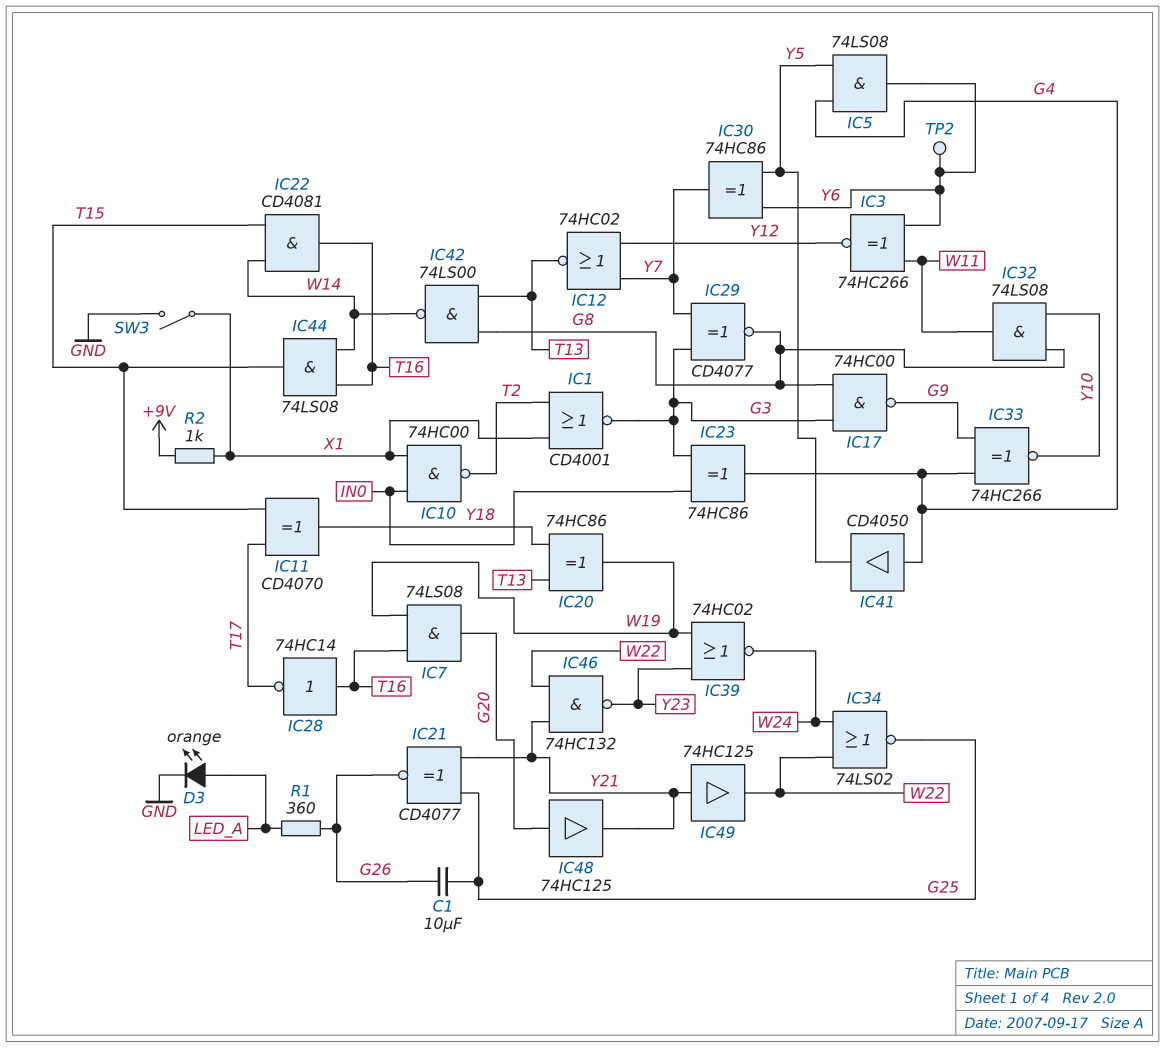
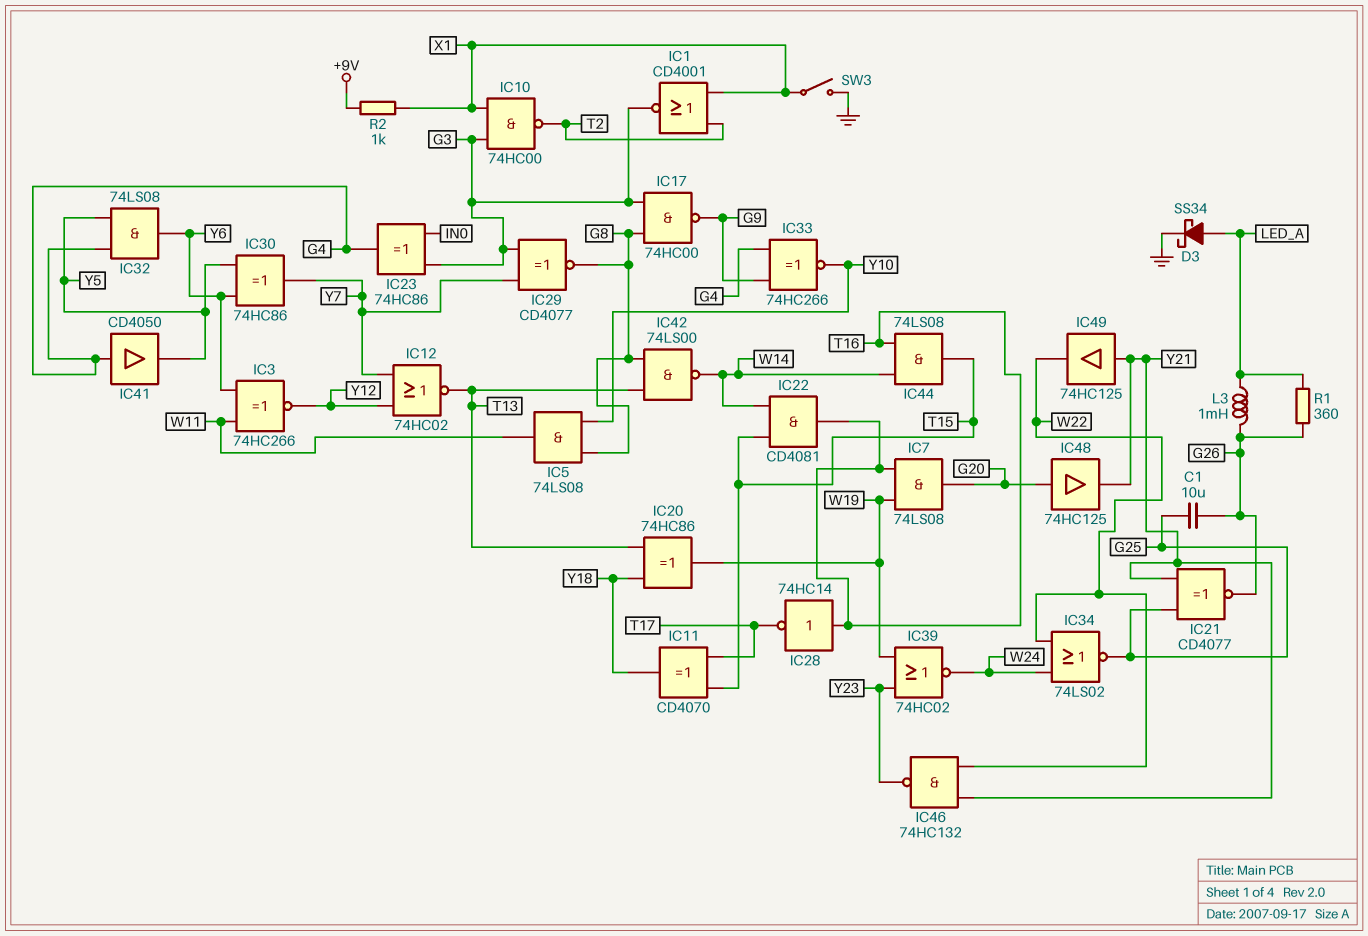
D3: LED orange (A LED_A, K GND) -> schottky SS34 (A LED_A, K GND)
IC5: AND 74LS08 (in G4, in Y5, out Y6) -> AND 74LS08 (in G8, in Y10, out W11)
IC10: NAND 74HC00 (in IN0, in X1, out T2) -> NAND 74HC00 (in G3, in X1, out T2)
IC32: AND 74LS08 (in G8, in Y10, out W11) -> AND 74LS08 (in G4, in Y5, out Y6)
L3: none -> 1mH (G26, LED_A)
TP2: test point (Y6) -> none

